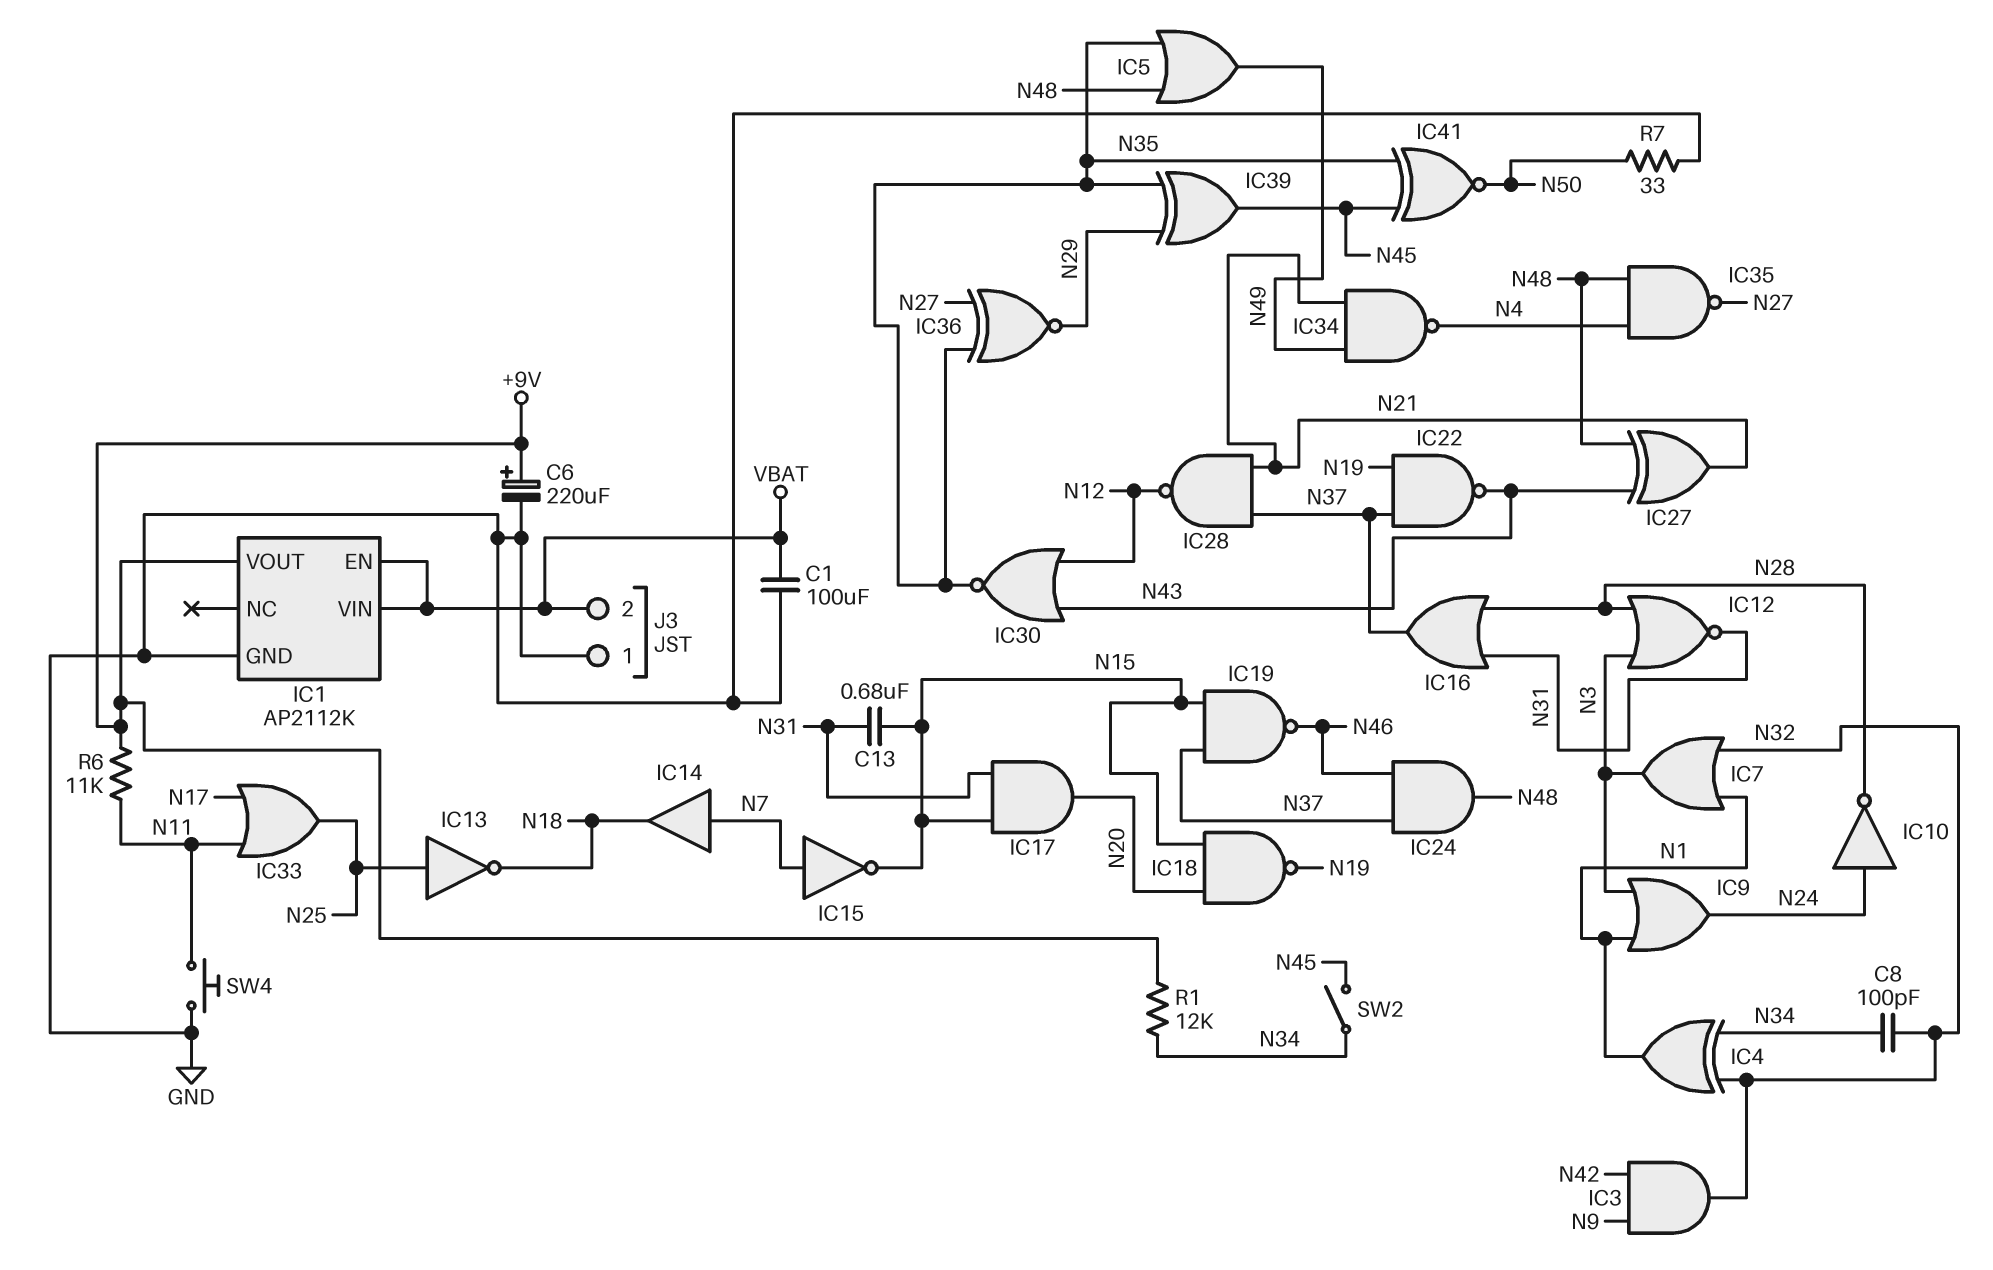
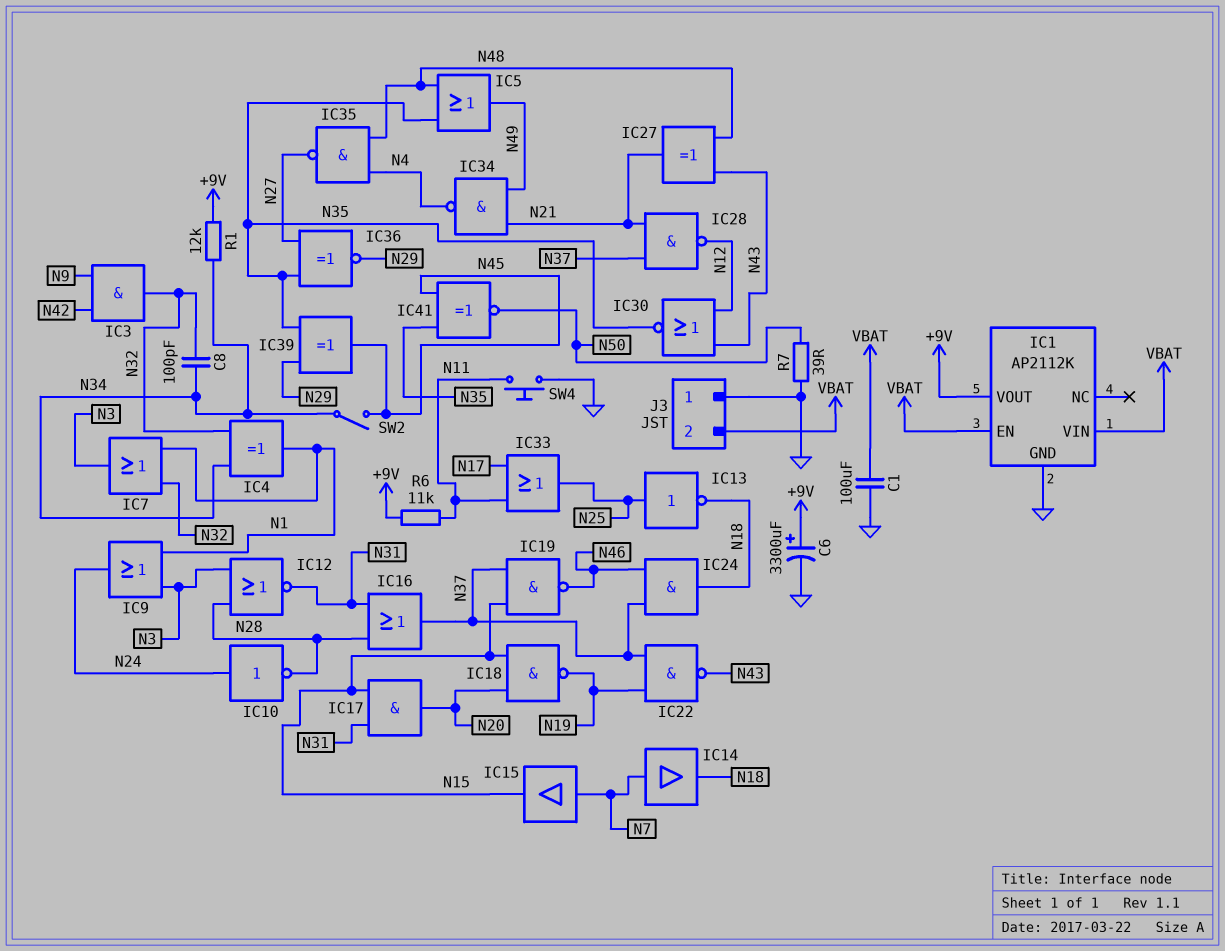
C6: 220uF (plus +9V, minus GND) -> 3300uF (plus +9V, minus GND)
C13: 680nF (N15, N31) -> none
IC15: NOT (in N7, out N15) -> buffer (in N7, out N15)
IC24: AND (in N37, in N46, out N48) -> AND (in N37, in N46, out N18)
R7: 33 (GND, N50) -> 39 (GND, N50)

